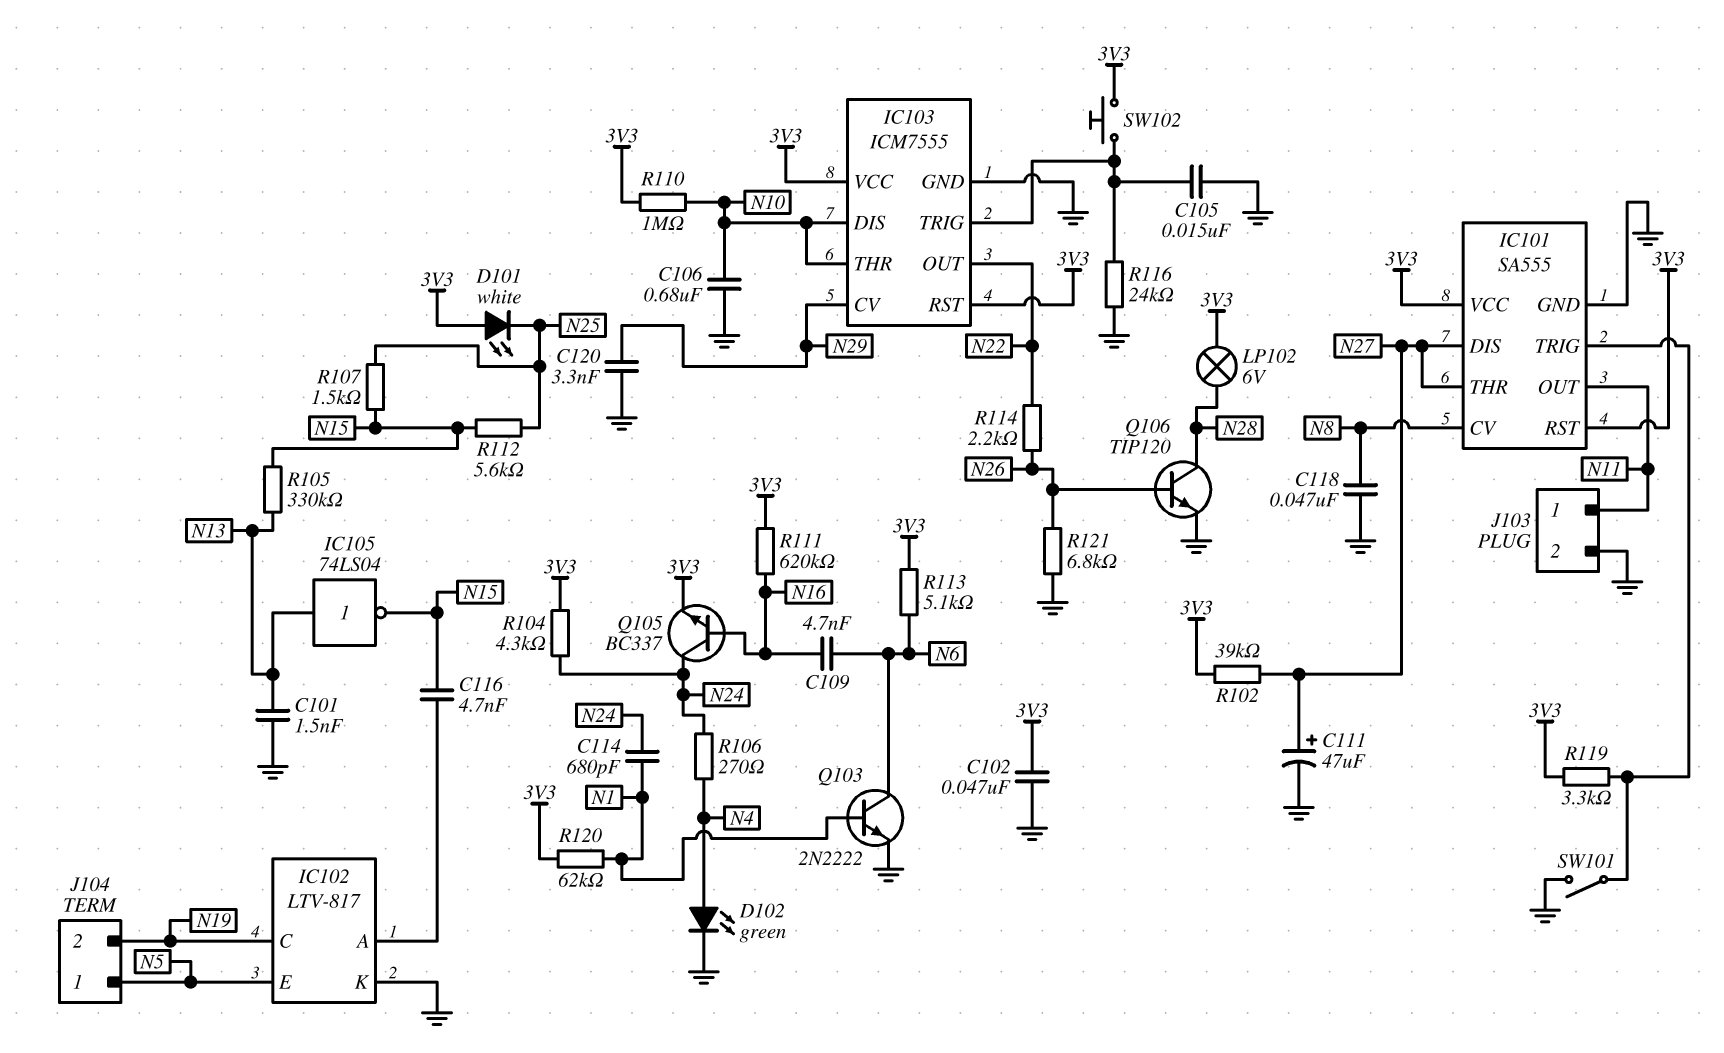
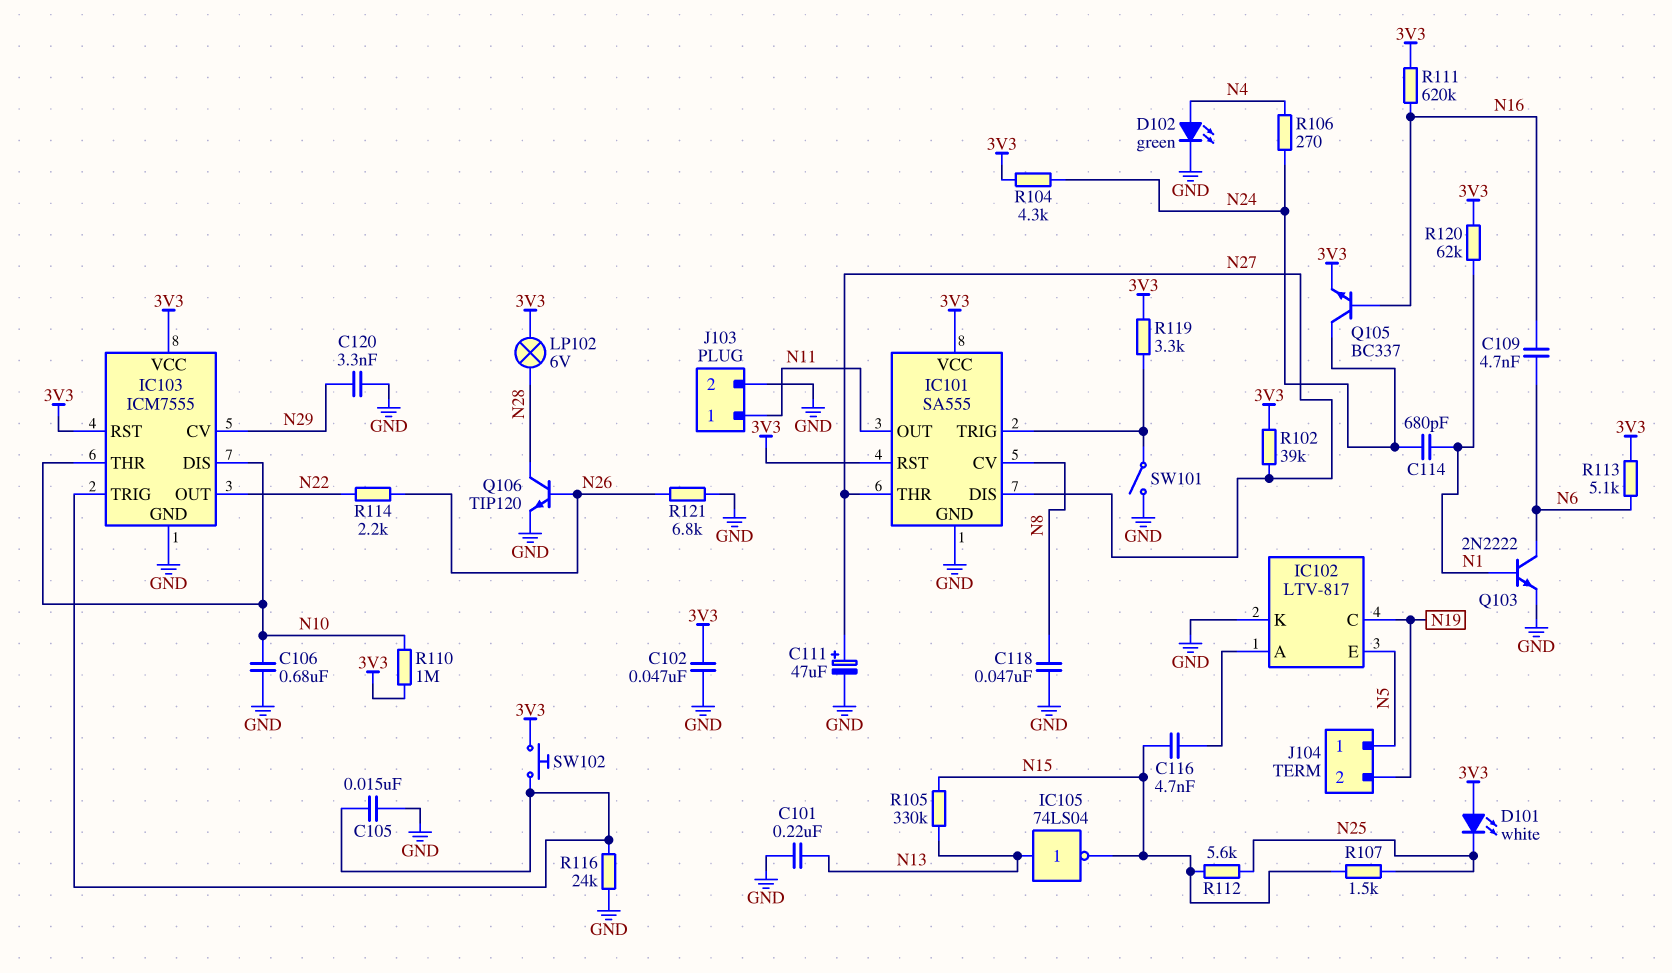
C101: 1.5nF (GND, N13) -> 220nF (GND, N13)

